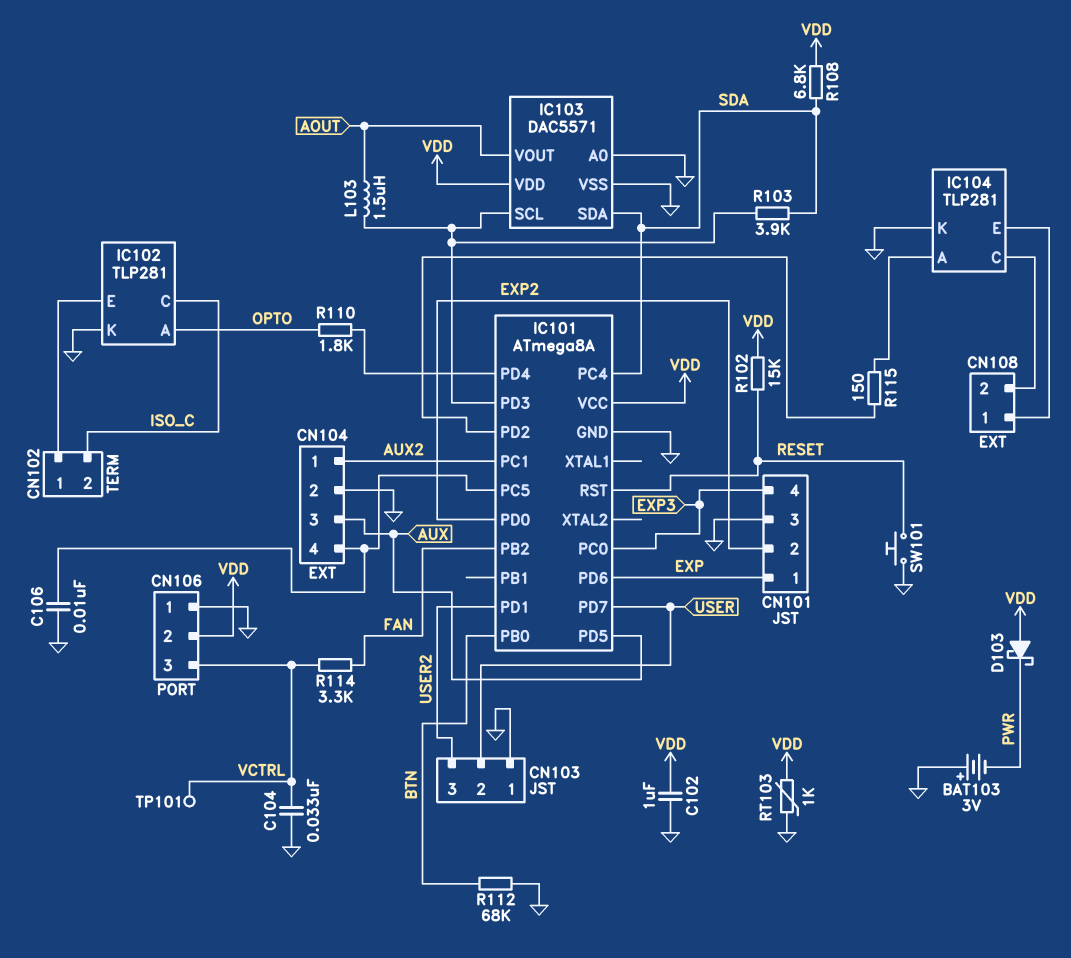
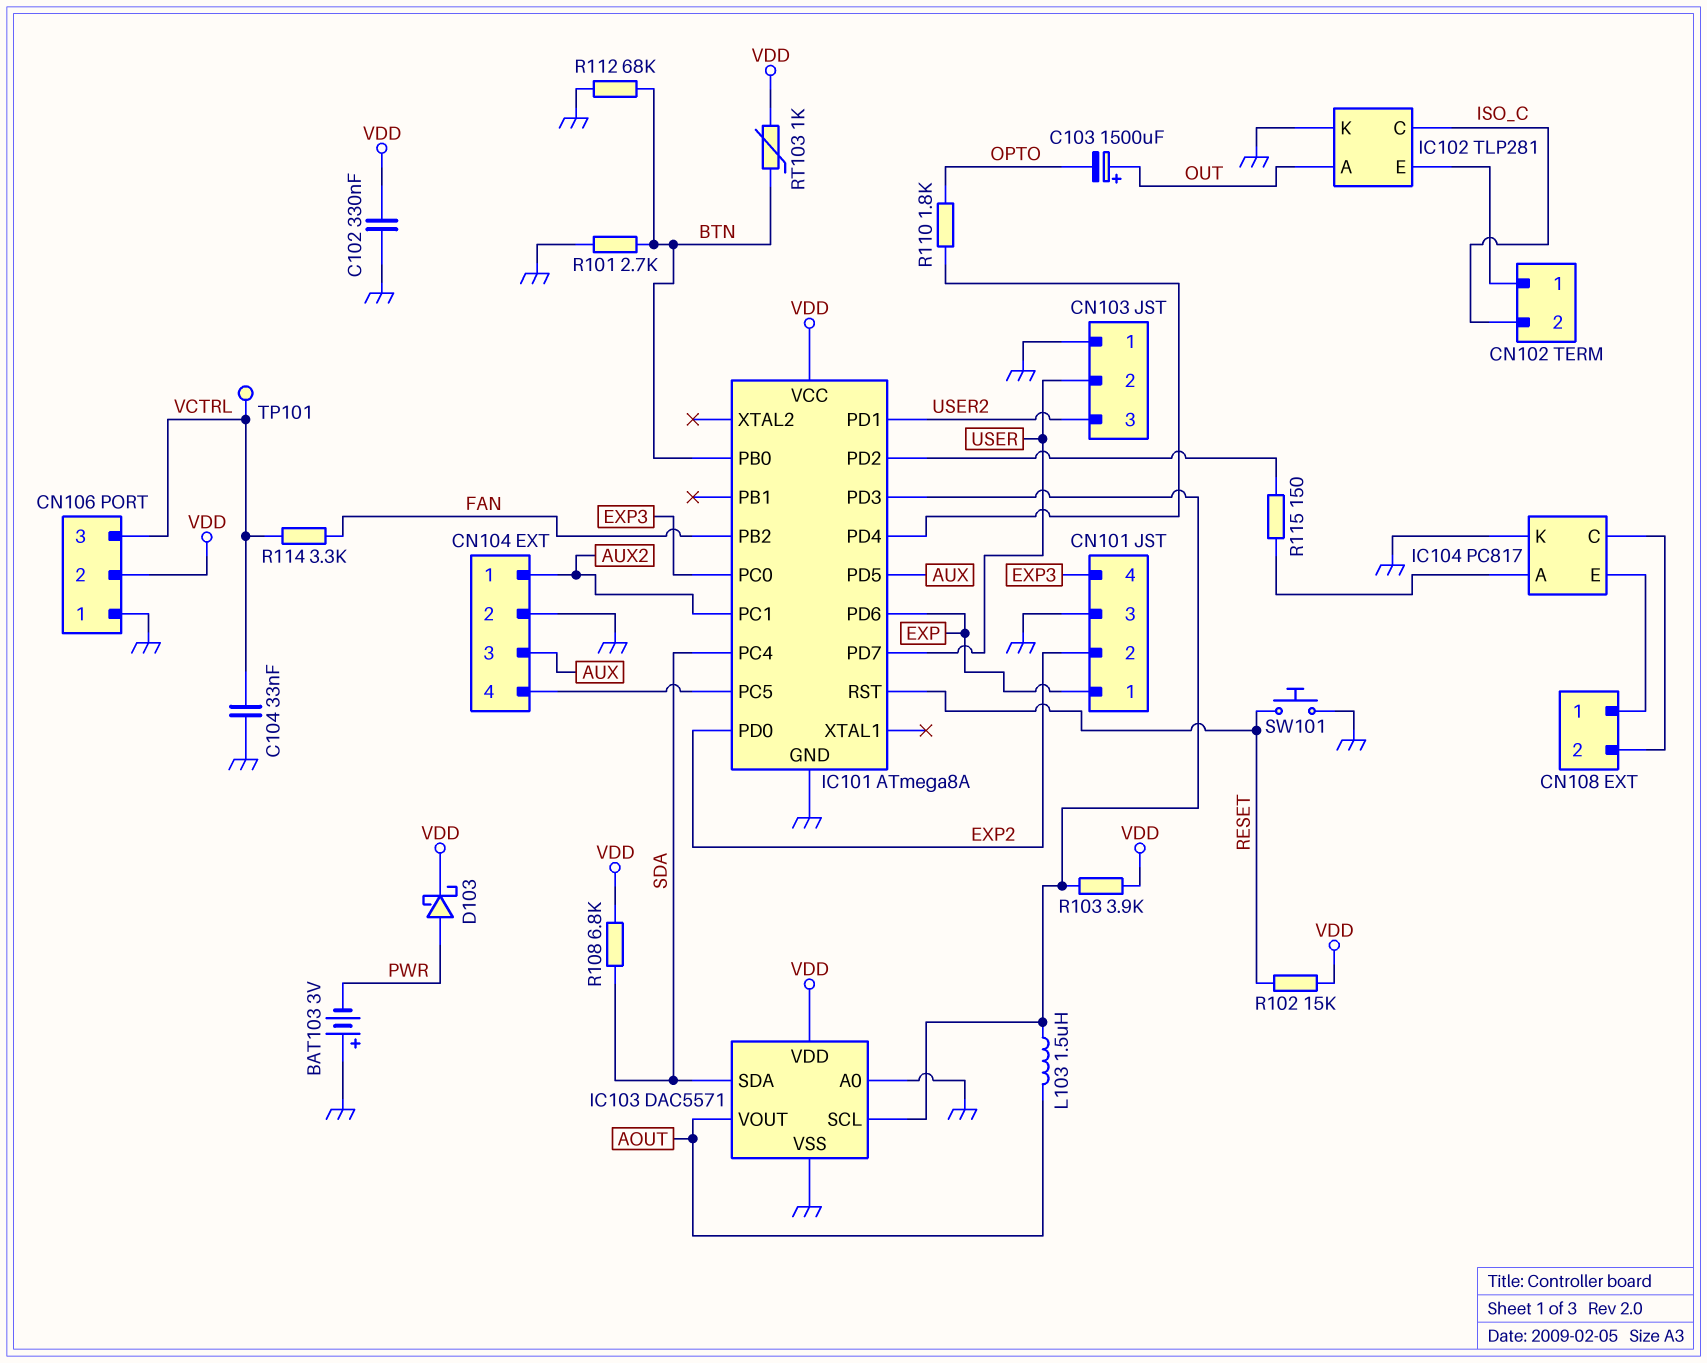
C102: 1uF (GND, VDD) -> 330nF (GND, VDD)
C103: none -> 1500uF (plus OUT, minus OPTO)
C106: 10nF (CN104/4, GND) -> none
D103: schottky (A VDD, K PWR) -> schottky (A PWR, K VDD)
IC102 pin A: OPTO -> OUT
IC104: TLP281 -> PC817
R101: none -> 2.7k (BTN, GND)
R103: 3.9k (IC101/PD3, SDA) -> 3.9k (IC101/PD3, VDD)
RT103: 1k (GND, VDD) -> 1k (BTN, VDD)

